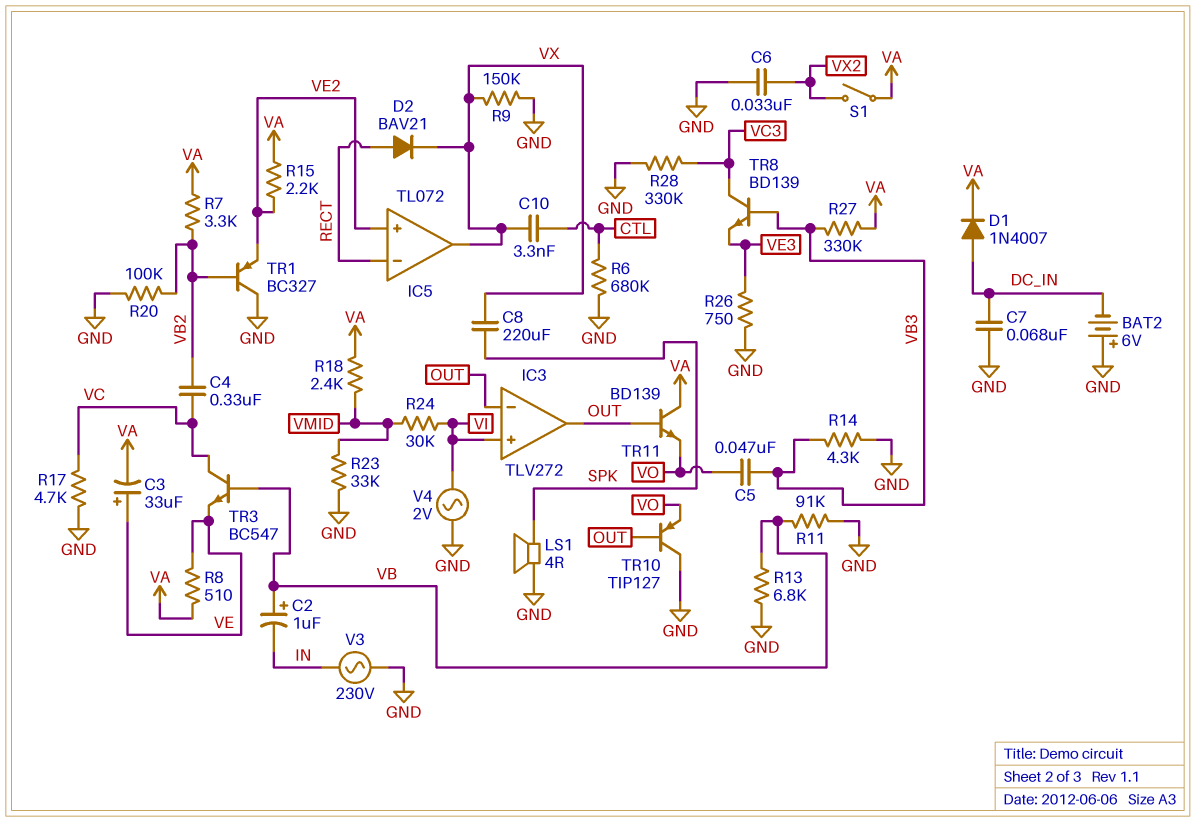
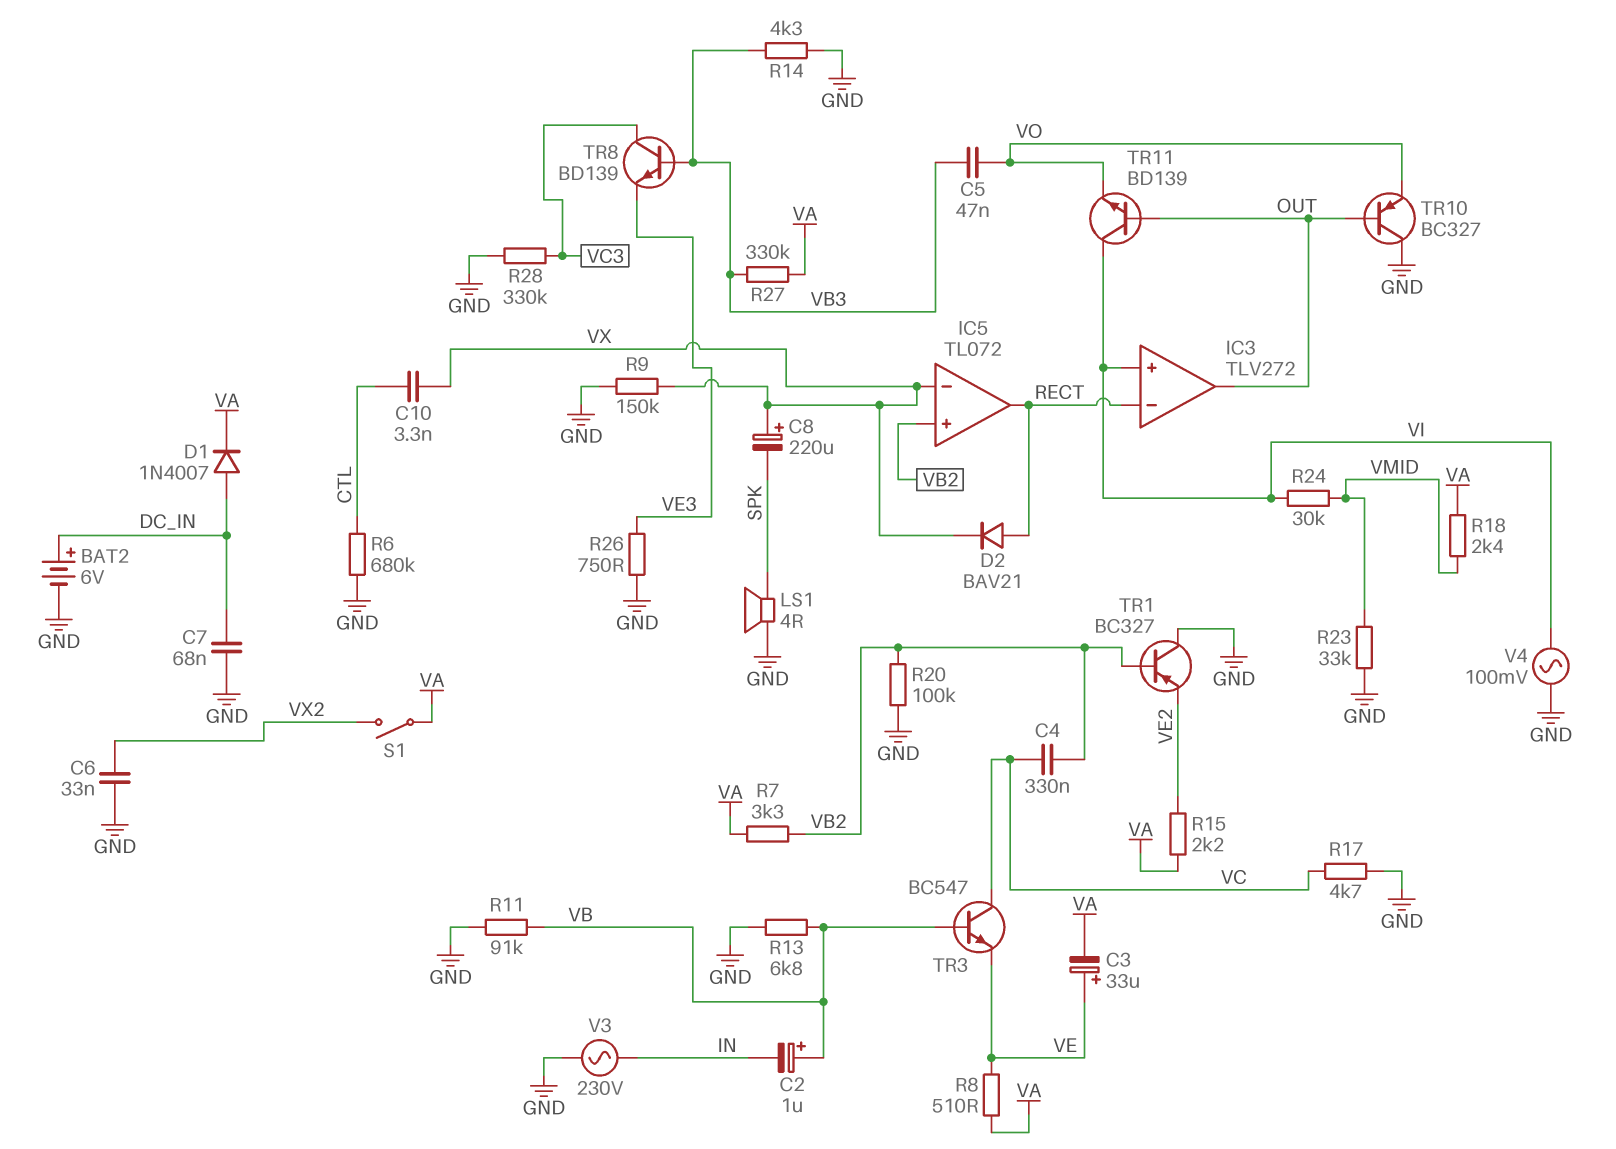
BAT2: 6V (plus GND, minus DC_IN) -> 6V (plus DC_IN, minus GND)
C8: 220uF (SPK, VX) -> 220uF (plus VX, minus SPK)
IC3 pin in-: OUT -> RECT
IC5 pin in+: VE2 -> VB2
IC5 pin in-: RECT -> VX
IC5 pin out: VX -> RECT
TR10: PNP TIP127 (B OUT, C GND, E VO) -> PNP BC327 (B OUT, C GND, E VO)
TR11: NPN BD139 (B OUT, C VA, E VO) -> NPN BD139 (B OUT, C VI, E VO)
V4: AC 2V (GND, VI) -> AC 100mV (GND, VI)

